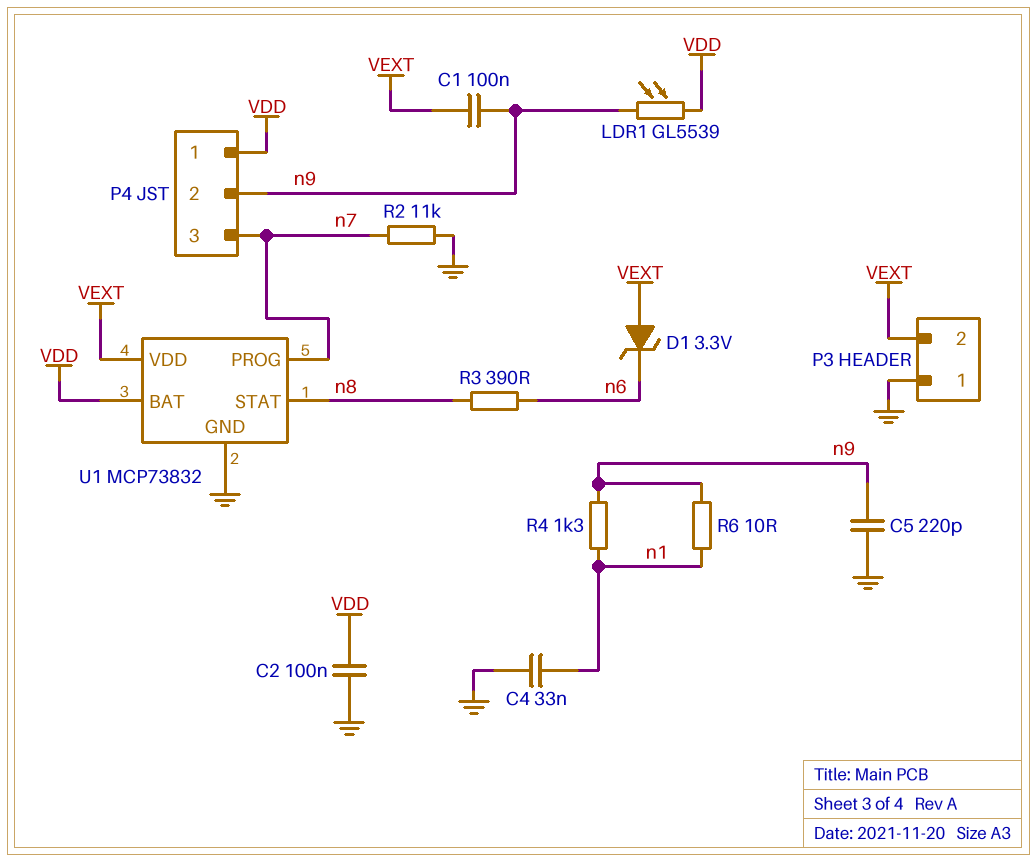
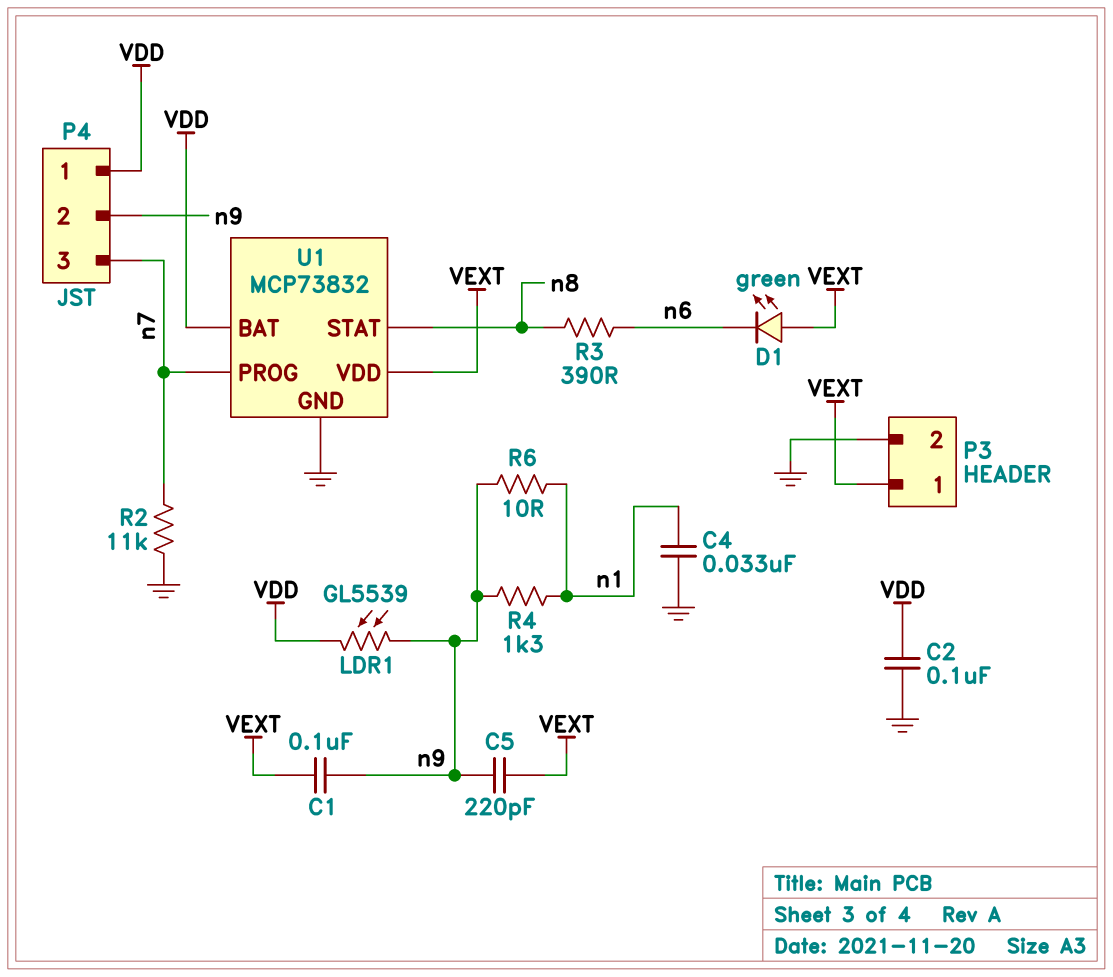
C5: 220pF (GND, n9) -> 220pF (VEXT, n9)
D1: zener 3.3V (A VEXT, K n6) -> LED green (A VEXT, K n6)
P3 pin 1: GND -> VEXT
P3 pin 2: VEXT -> GND

